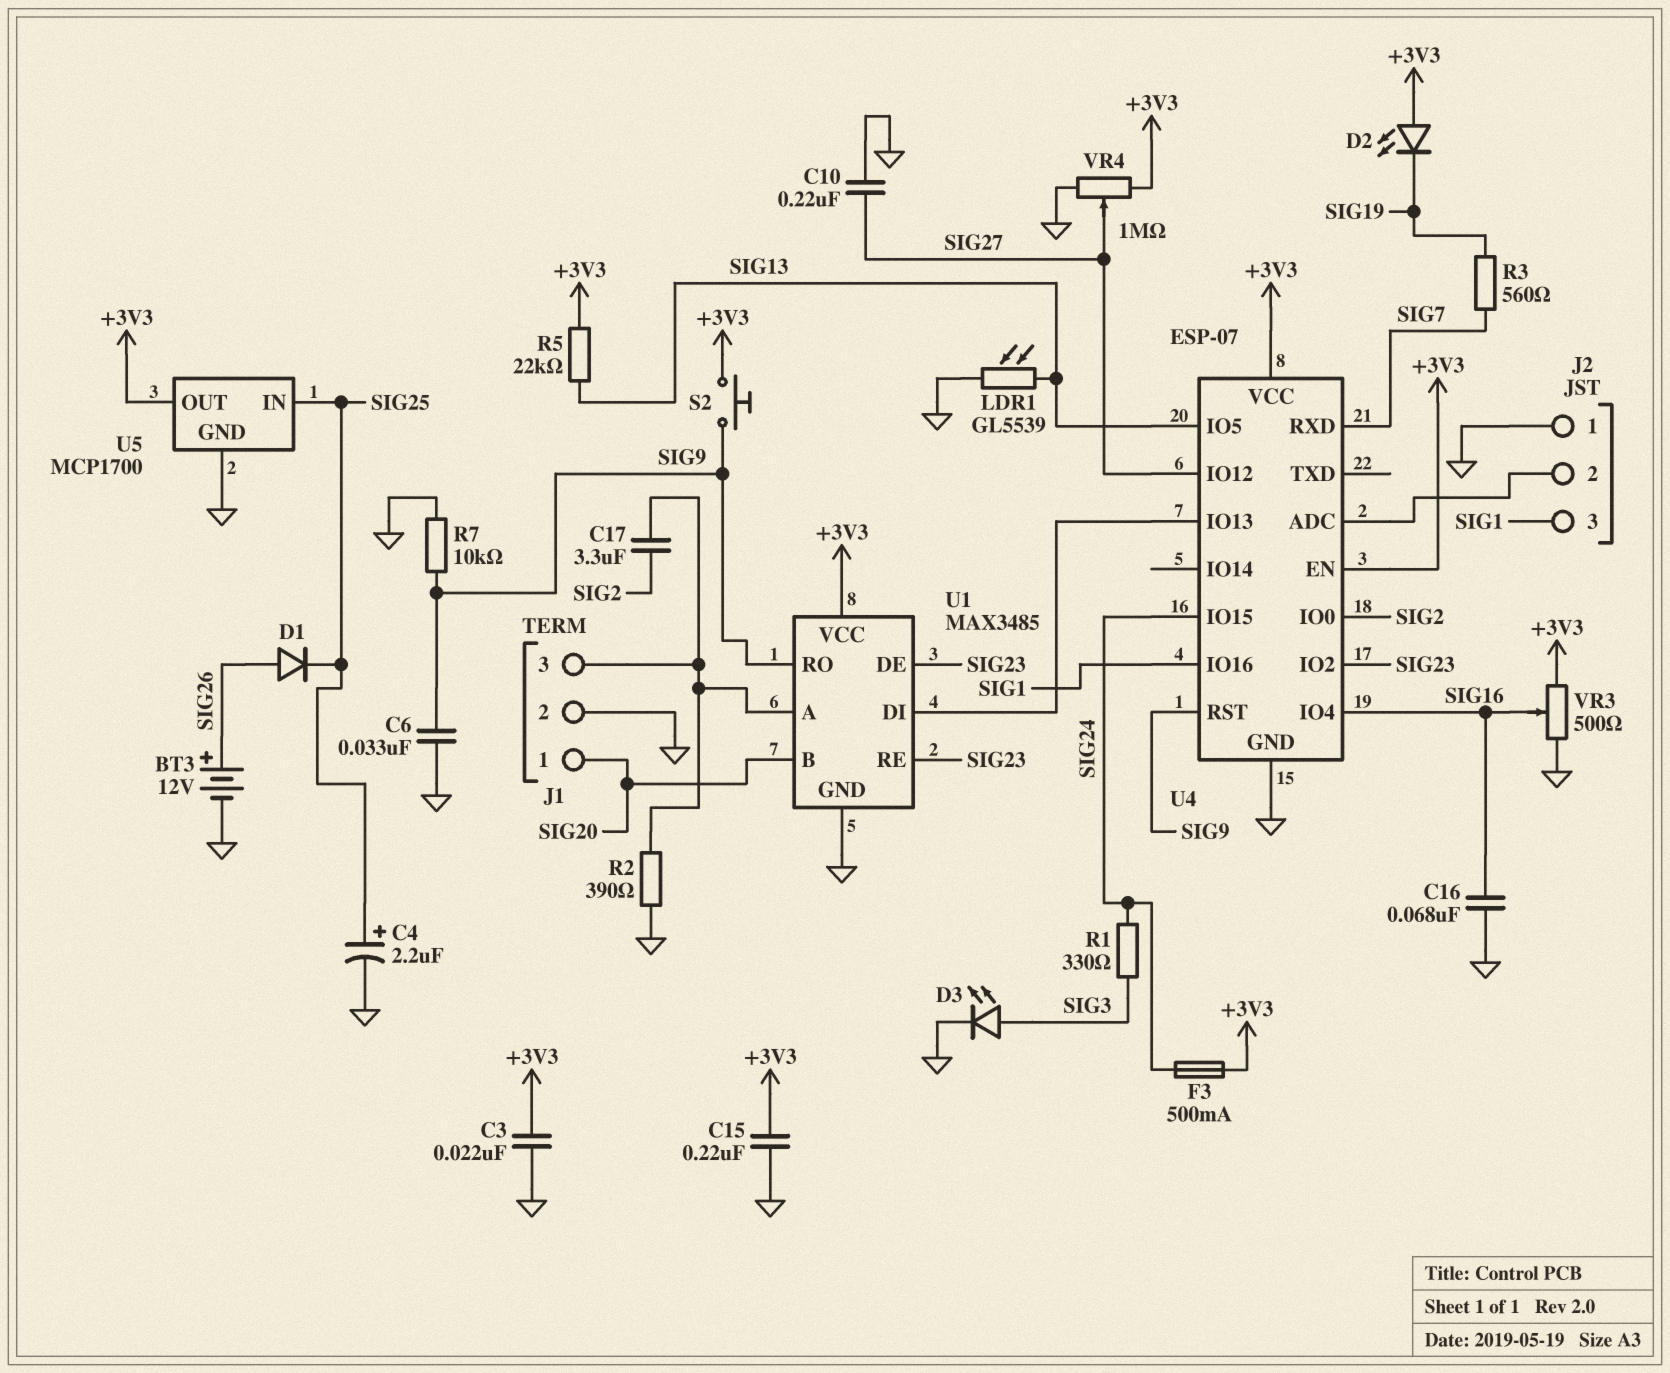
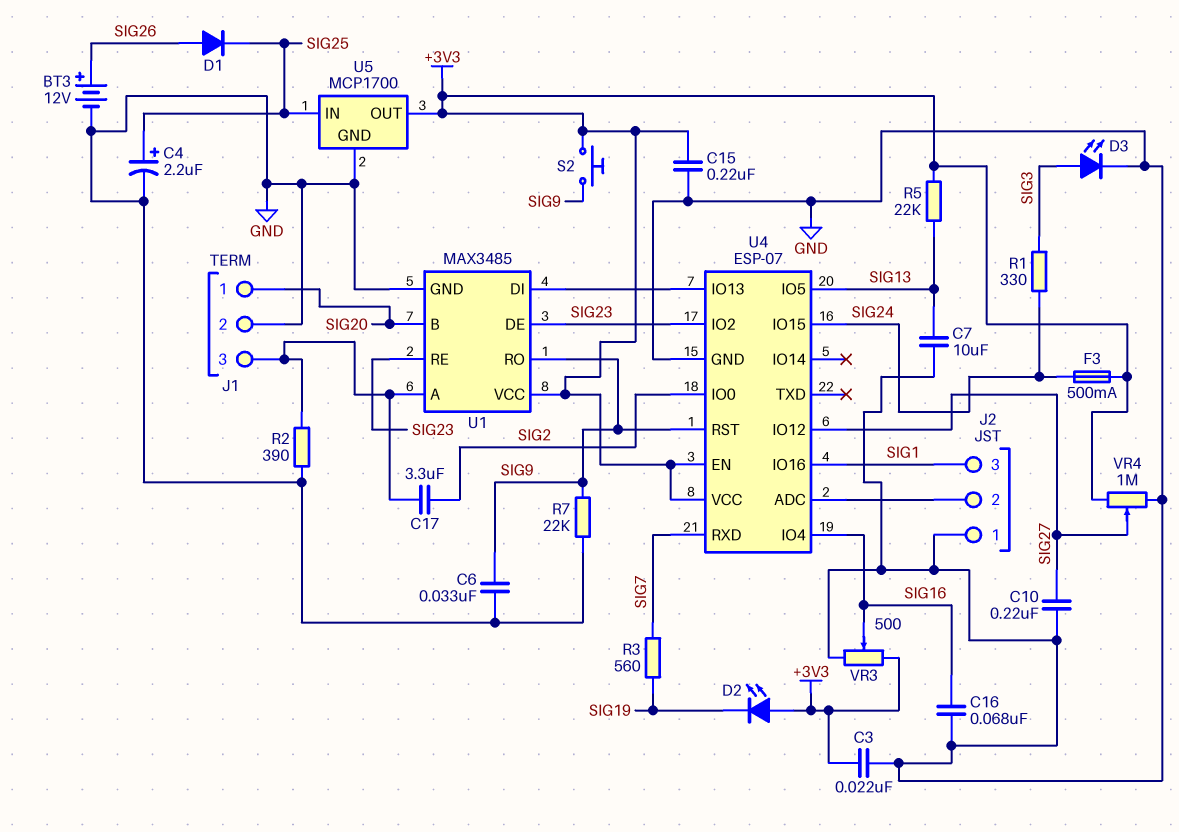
C7: none -> 10uF (GND, SIG13)
LDR1: GL5539 (GND, SIG13) -> none
R7: 10k (GND, SIG9) -> 22k (GND, SIG9)

